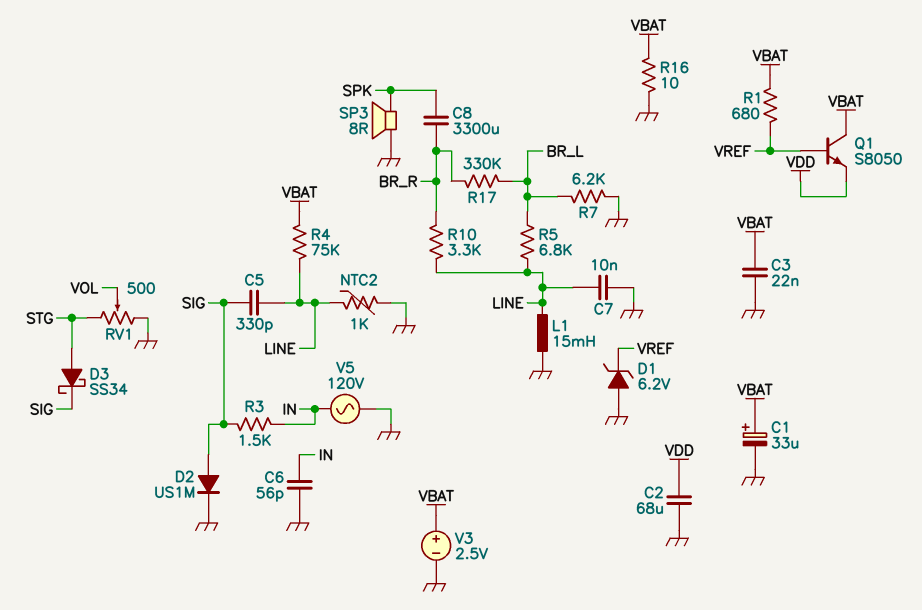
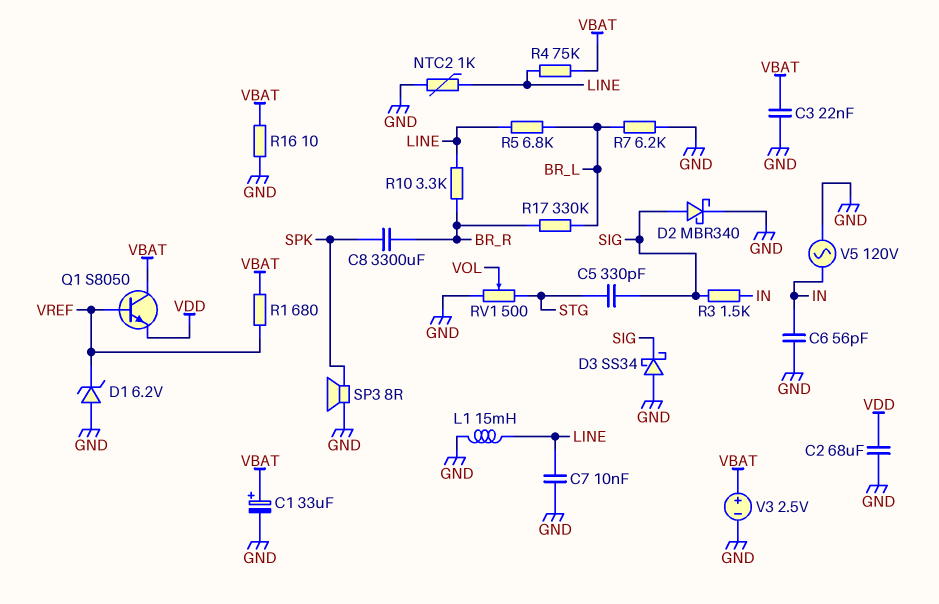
C5: 330pF (LINE, SIG) -> 330pF (SIG, STG)
D2: diode US1M (A SIG, K GND) -> schottky MBR340 (A SIG, K GND)
D3: schottky SS34 (A STG, K SIG) -> schottky SS34 (A GND, K SIG)

